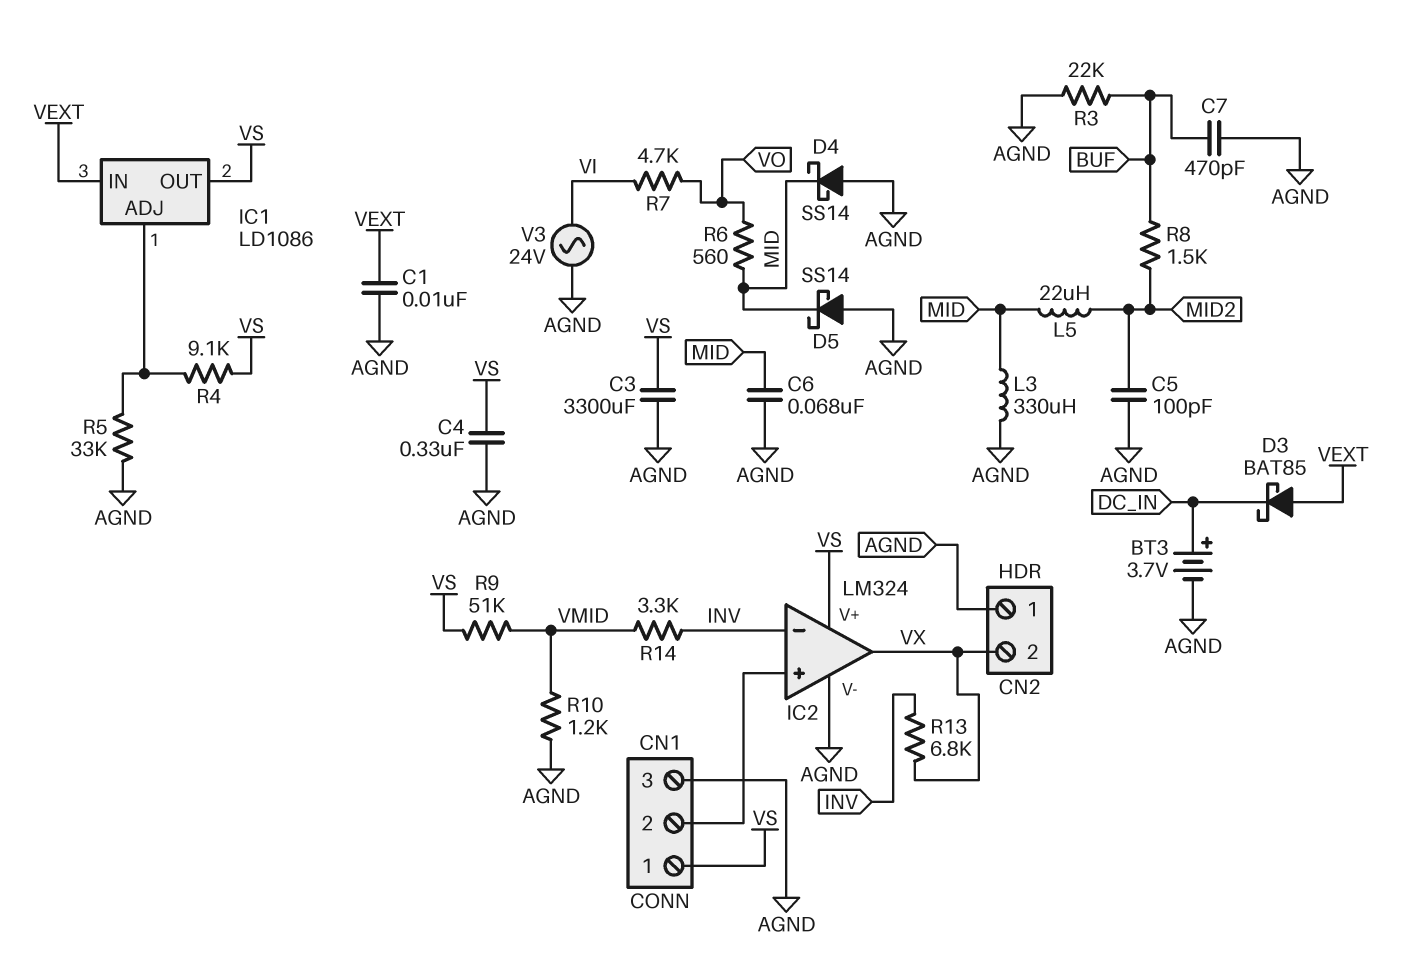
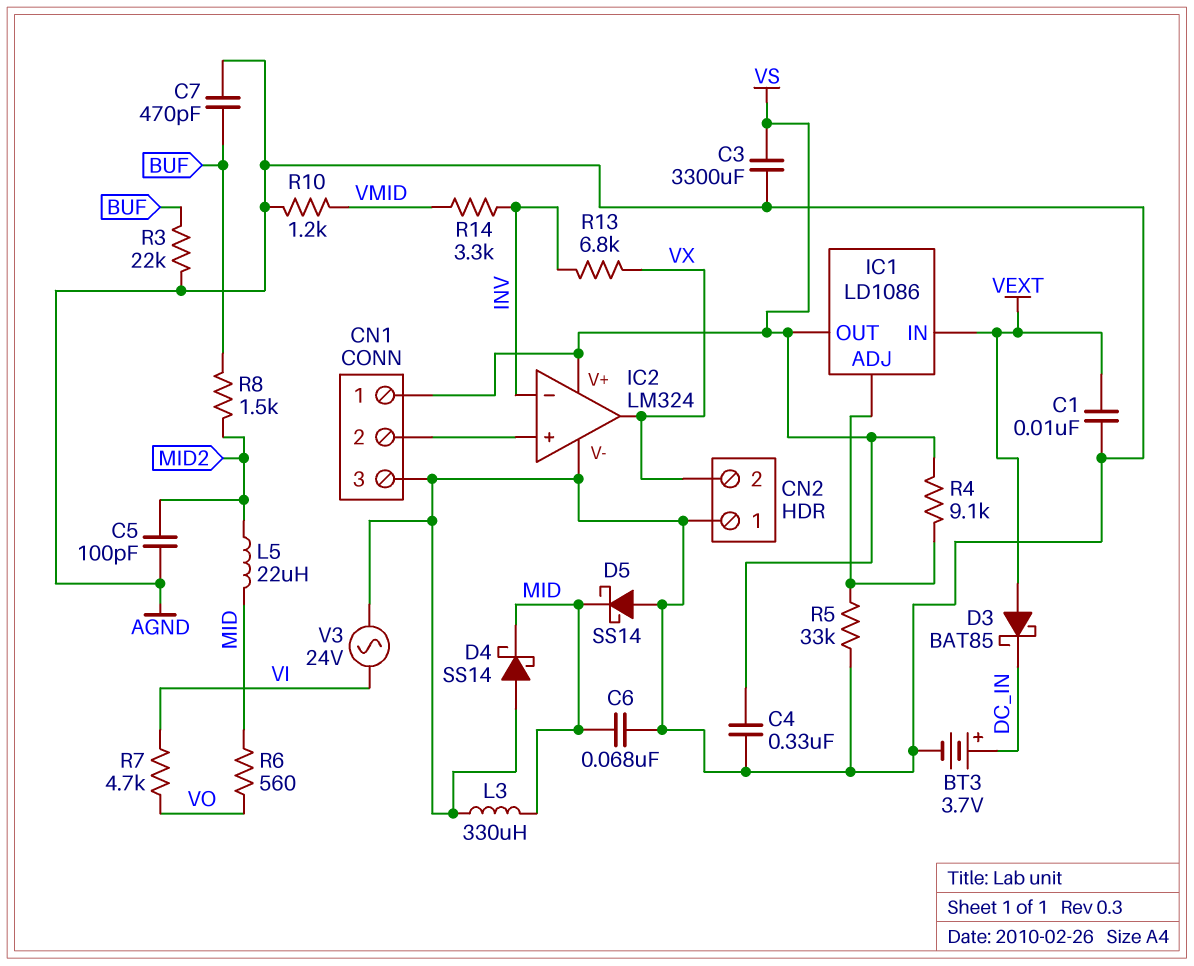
R9: 51k (VMID, VS) -> none

